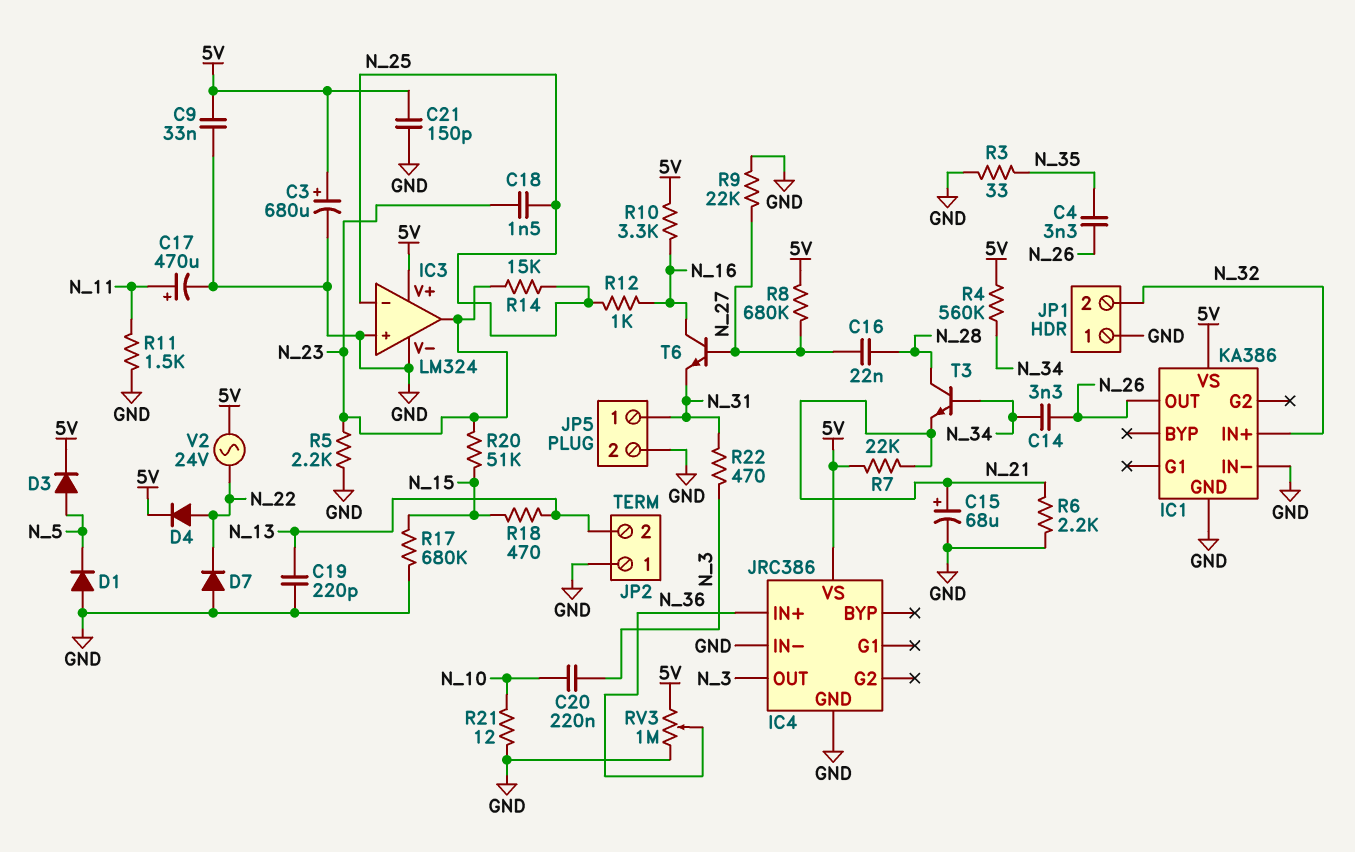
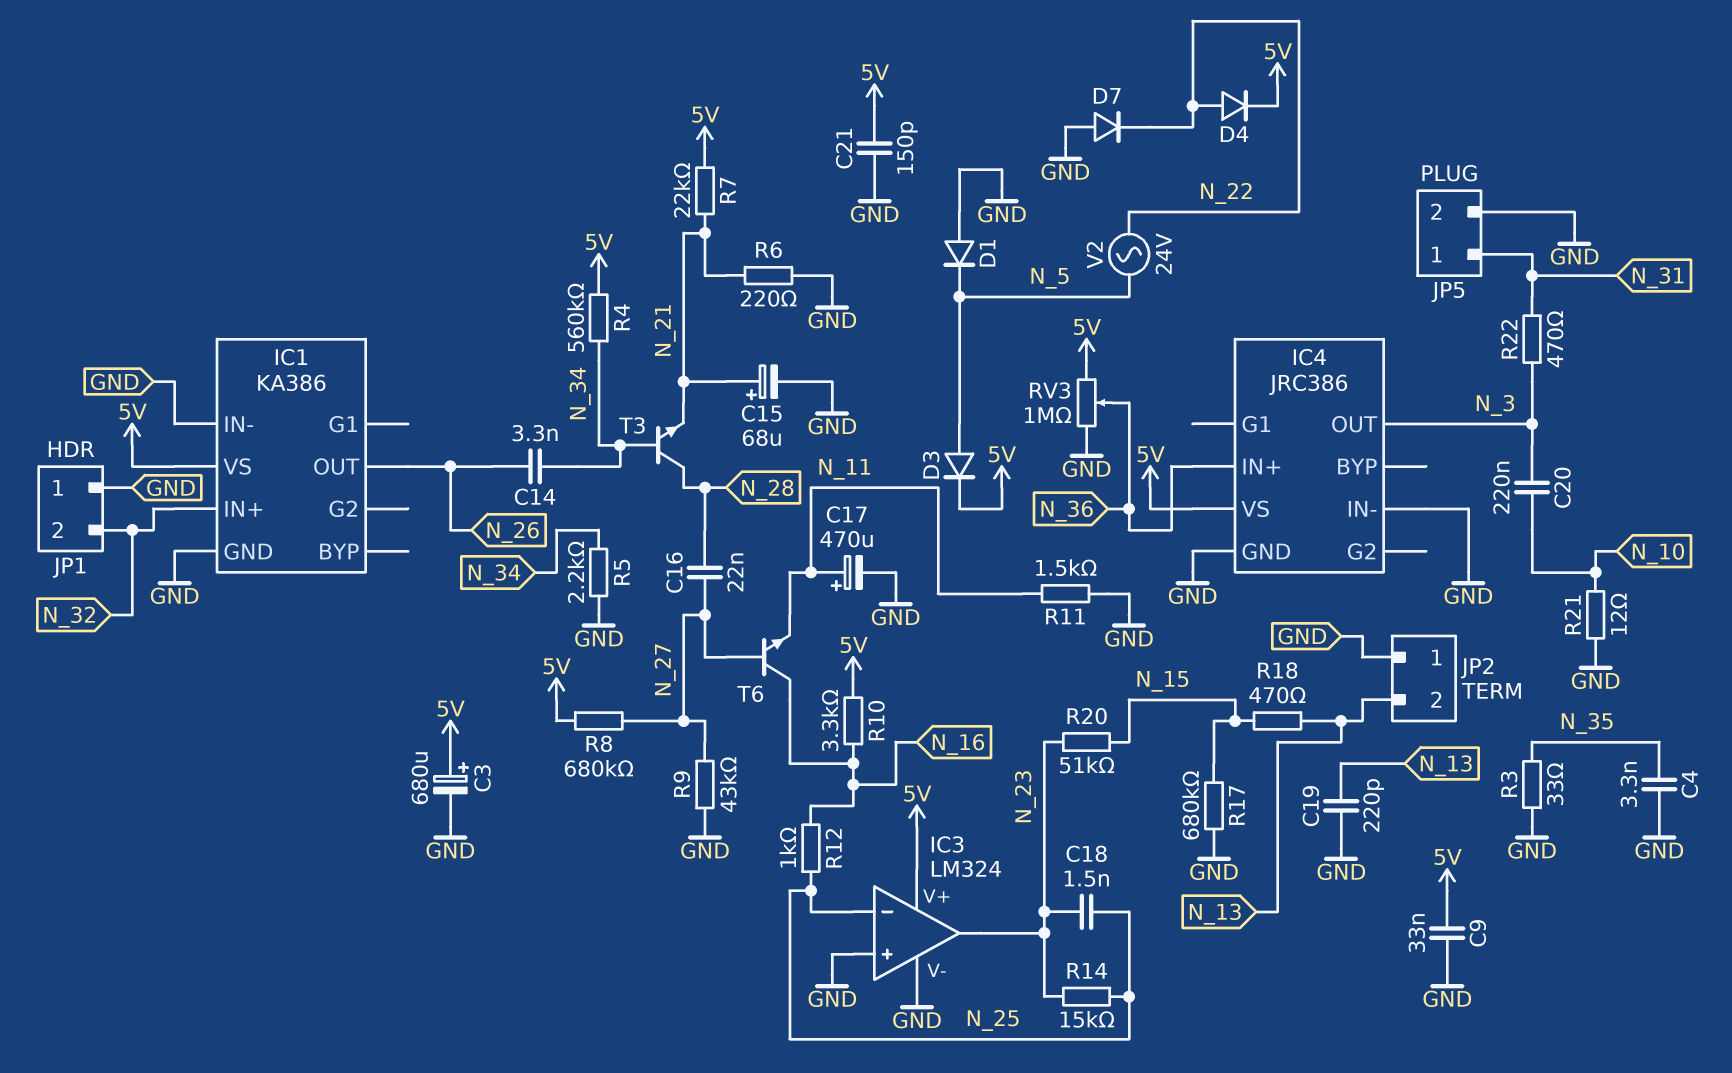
C4: 3.3nF (N_26, N_35) -> 3.3nF (GND, N_35)
R5: 2.2k (GND, N_23) -> 2.2k (GND, N_34)
R6: 2.2k (GND, N_21) -> 220 (GND, N_21)
R9: 22k (GND, N_27) -> 43k (GND, N_27)
T6: NPN (B N_27, C N_16, E N_31) -> NPN (B N_27, C N_16, E N_11)
V2: AC 24V (5V, N_22) -> AC 24V (N_5, N_22)

